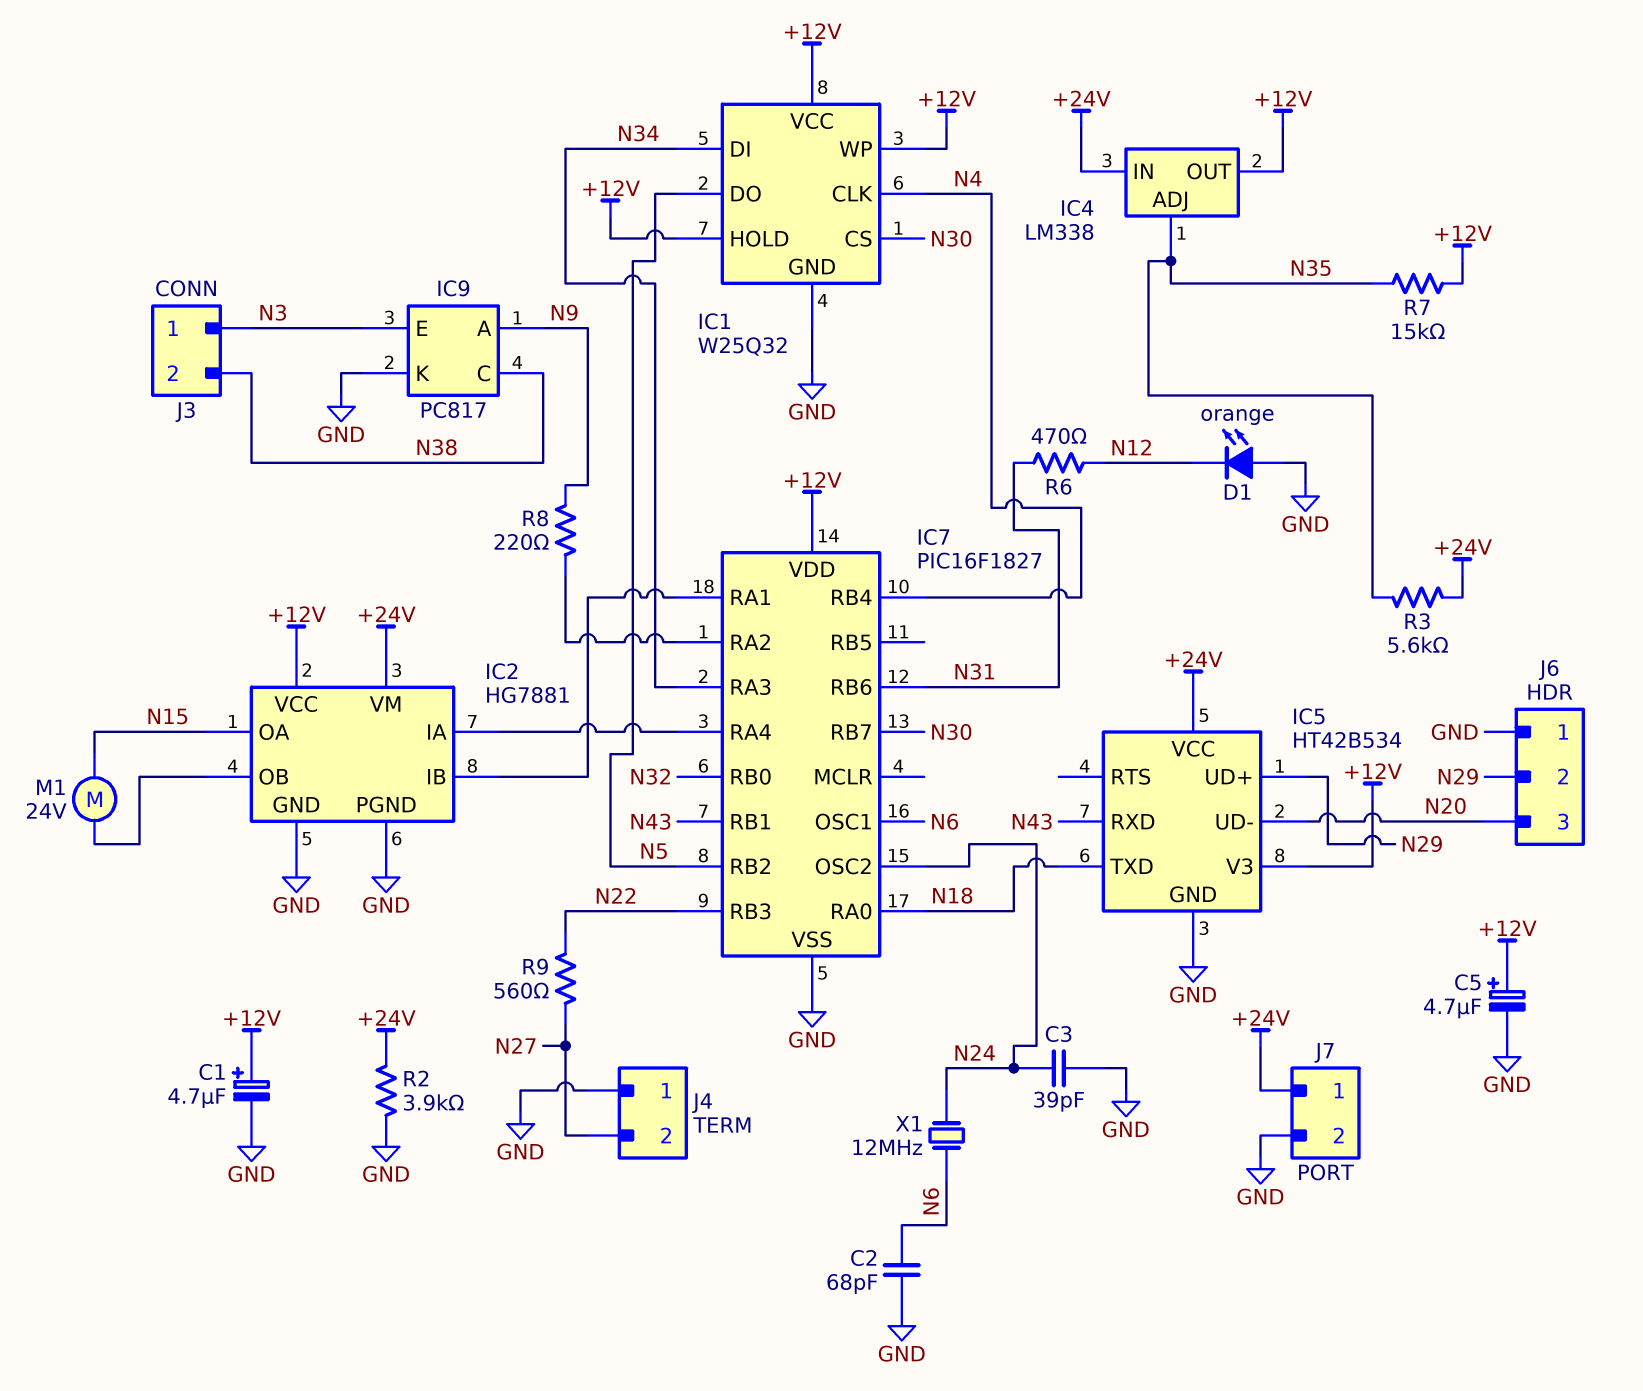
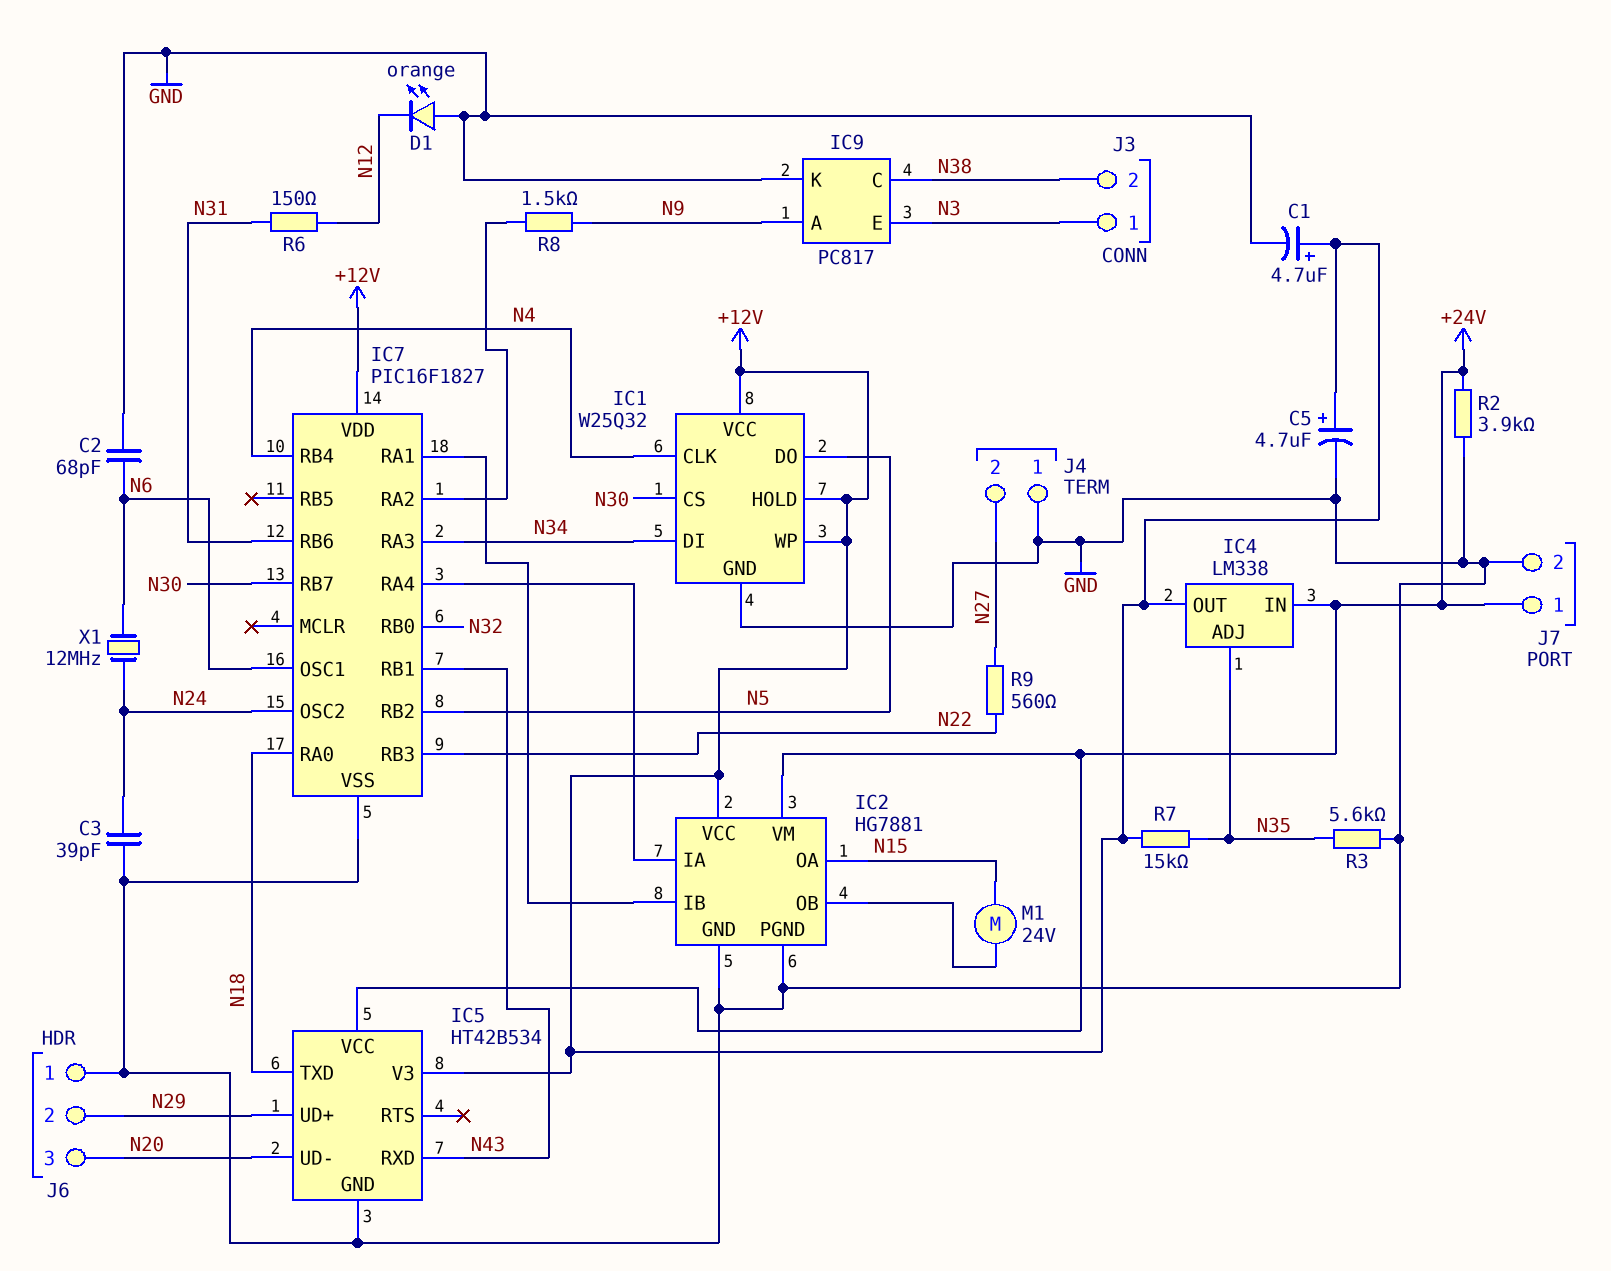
R3: 5.6k (+24V, N35) -> 5.6k (GND, N35)
R6: 470 (N12, N31) -> 150 (N12, N31)
R8: 220 (IC7/RA2, N9) -> 1.5k (IC7/RA2, N9)

